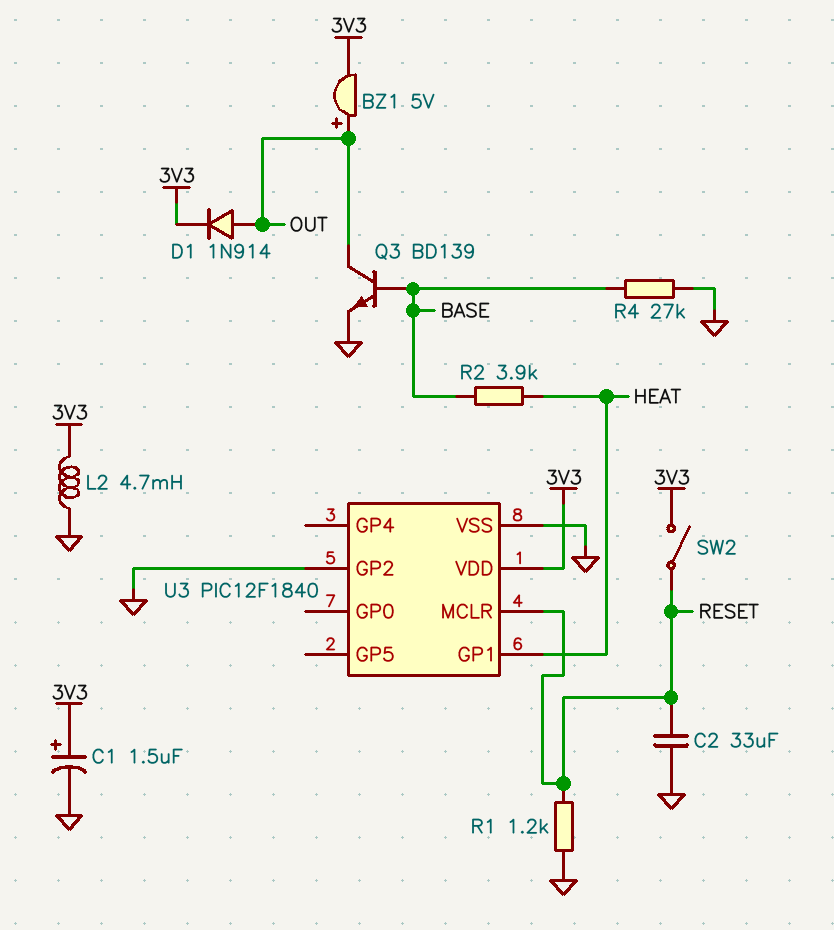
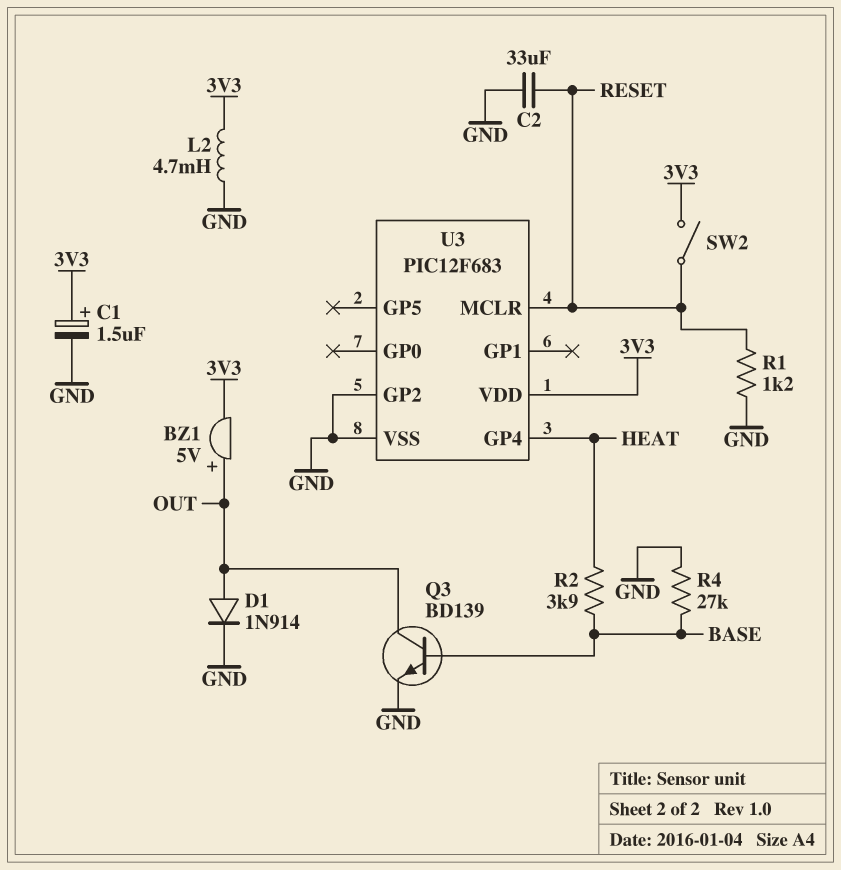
D1: diode 1N914 (A OUT, K 3V3) -> diode 1N914 (A OUT, K GND)
U3: PIC12F1840 -> PIC12F683
U3 pin GP1: HEAT -> none
U3 pin GP4: none -> HEAT

